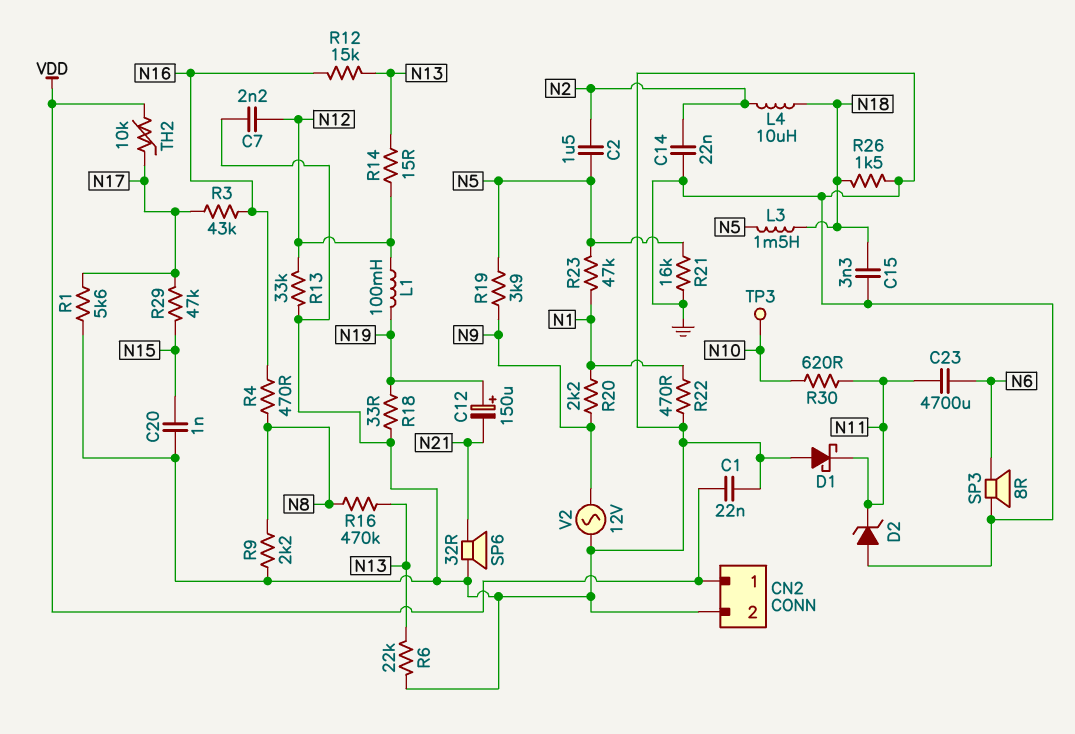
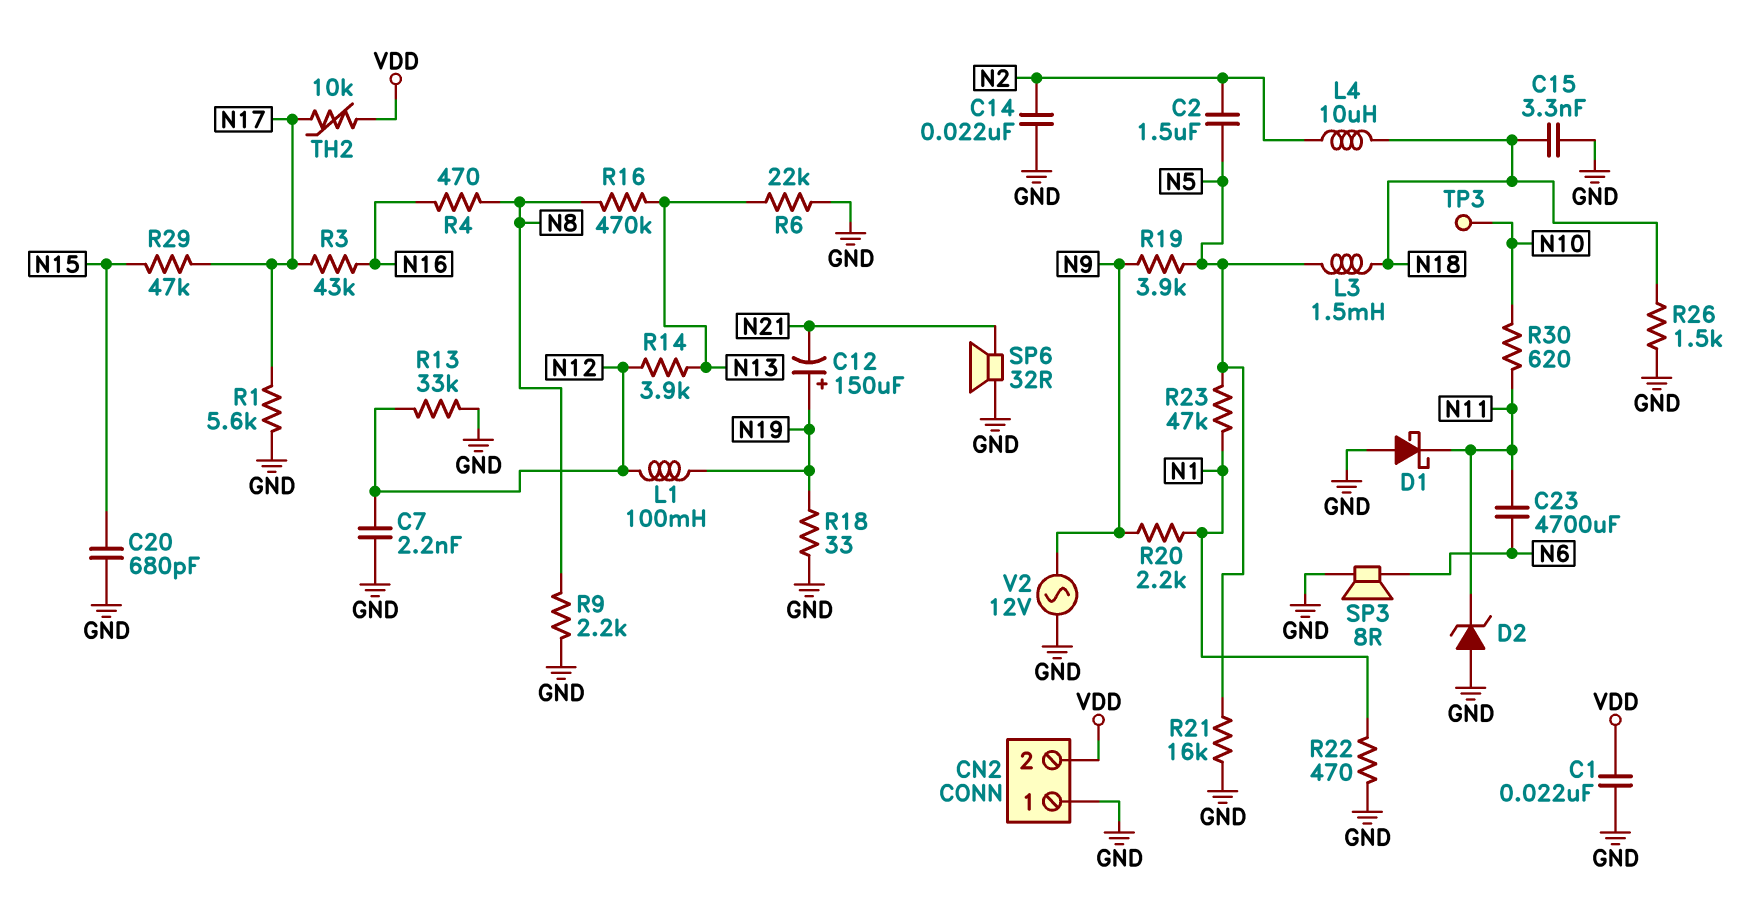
C20: 1nF (GND, N15) -> 680pF (GND, N15)
CN2 pin 1: VDD -> GND
CN2 pin 2: GND -> VDD
R12: 15k (N13, N16) -> none
R14: 15 (N12, N13) -> 3.9k (N12, N13)

